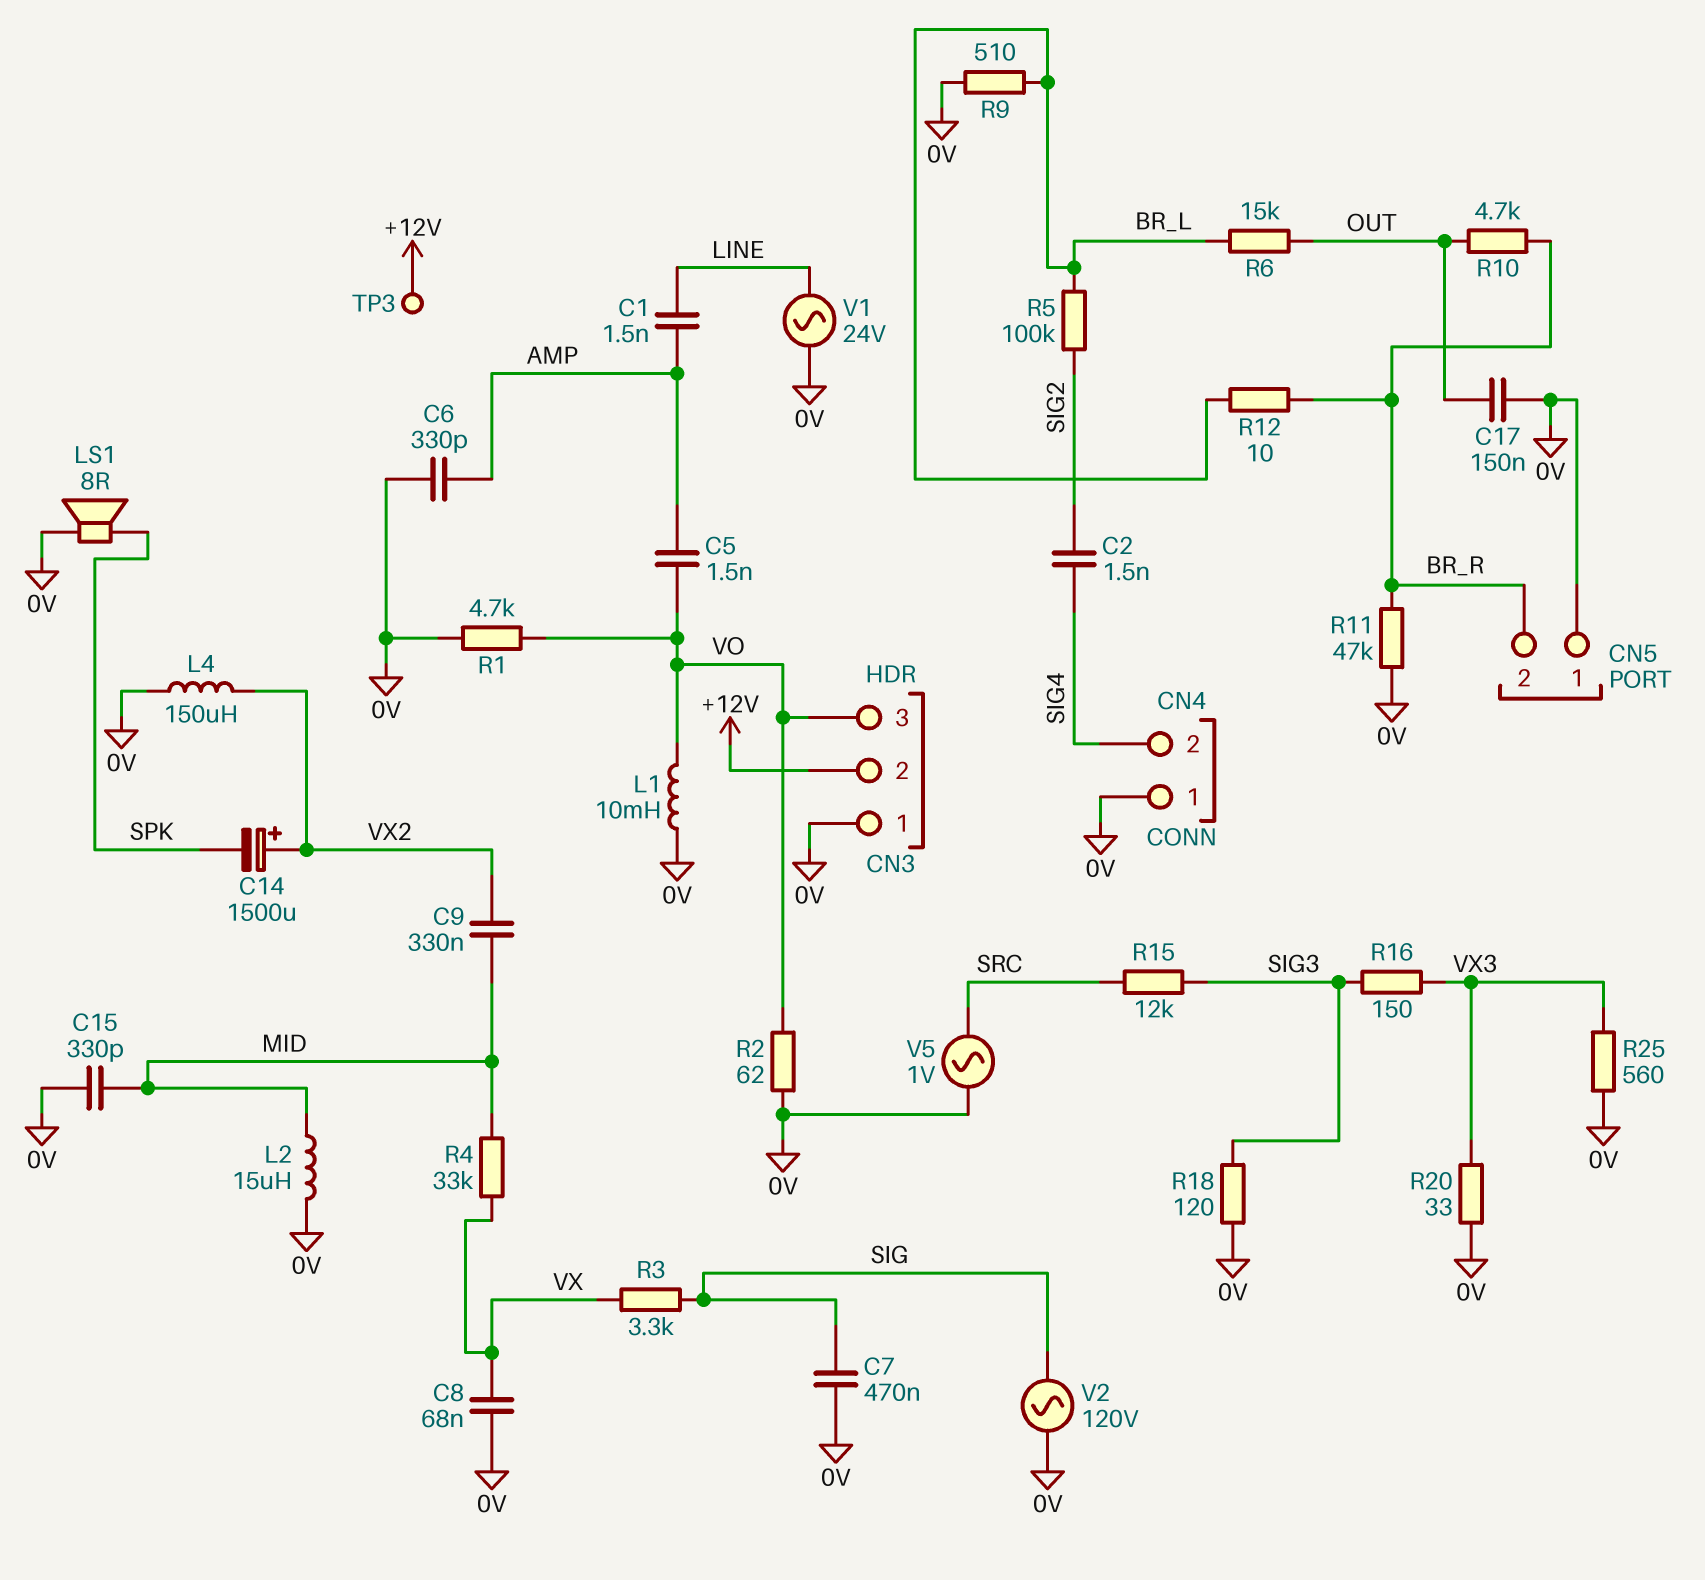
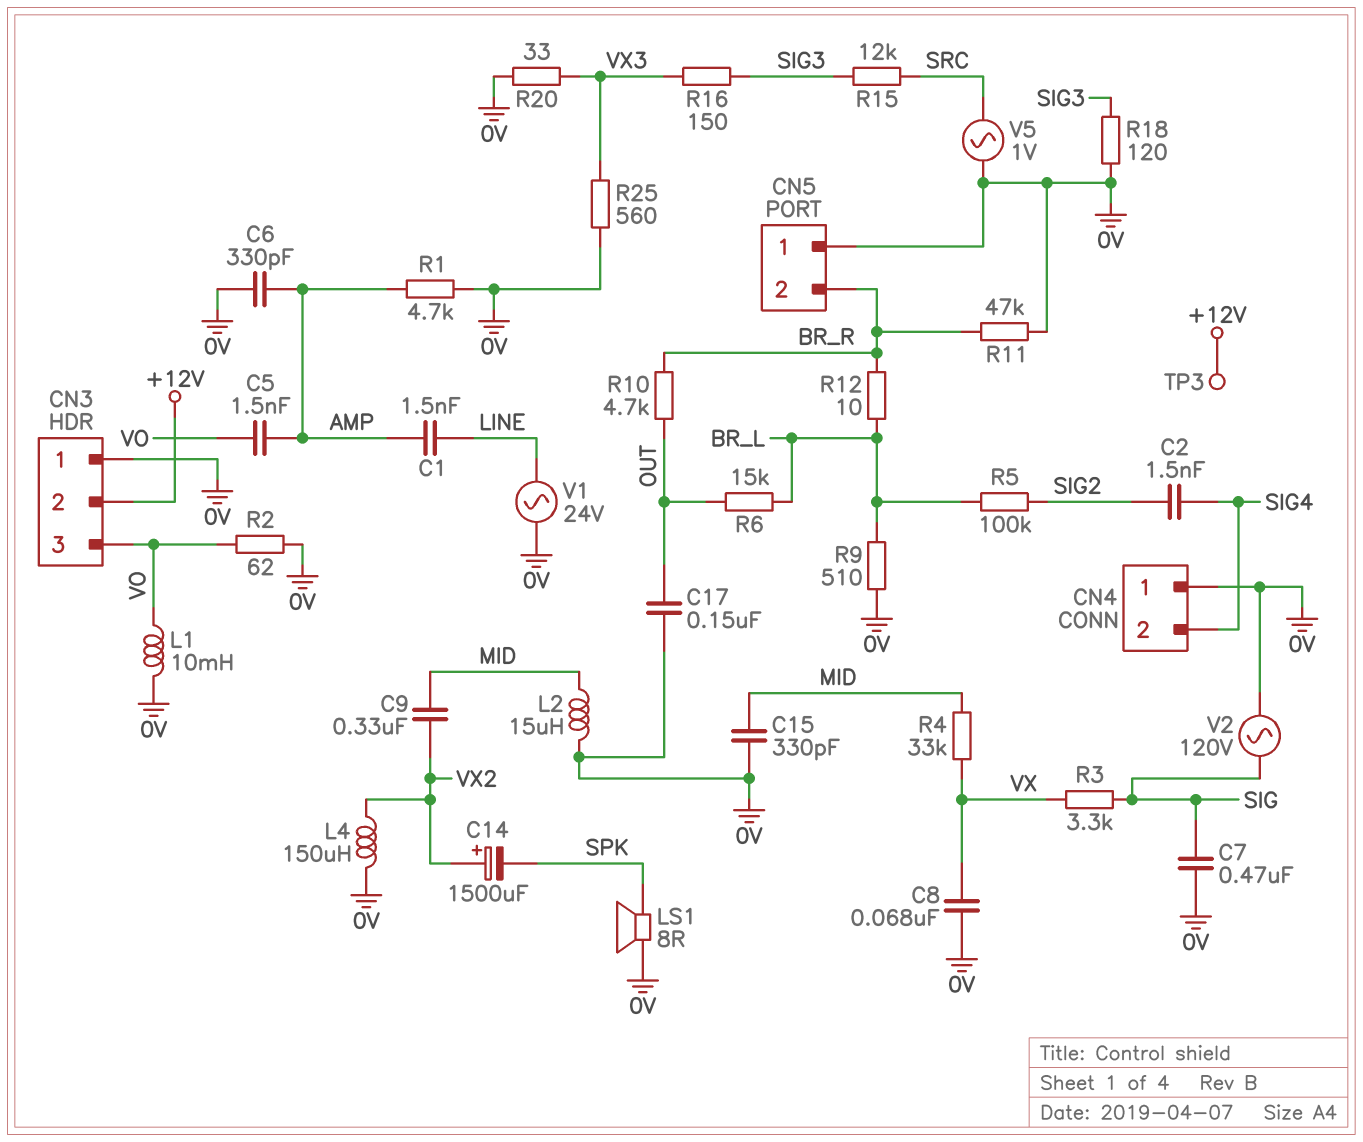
R1: 4.7k (0V, VO) -> 4.7k (0V, AMP)

